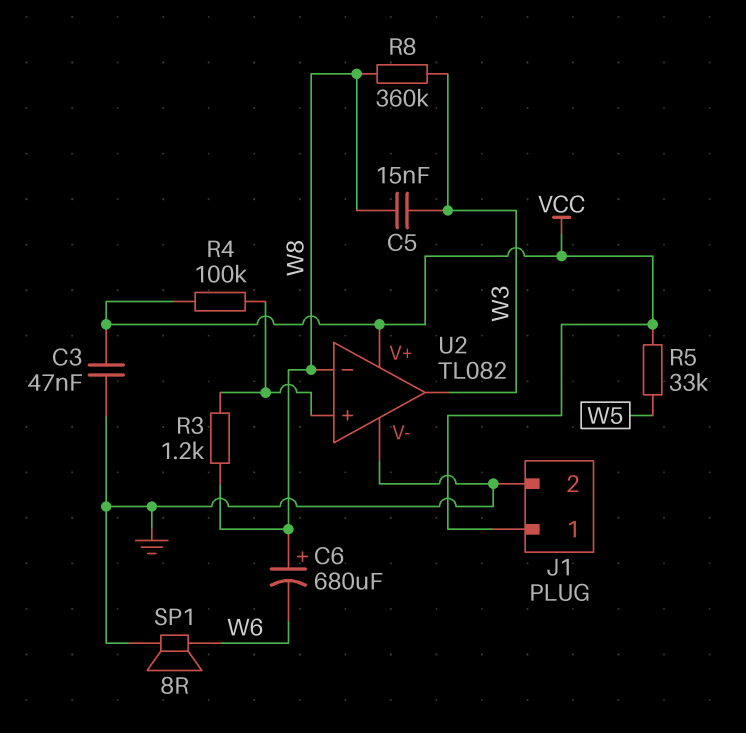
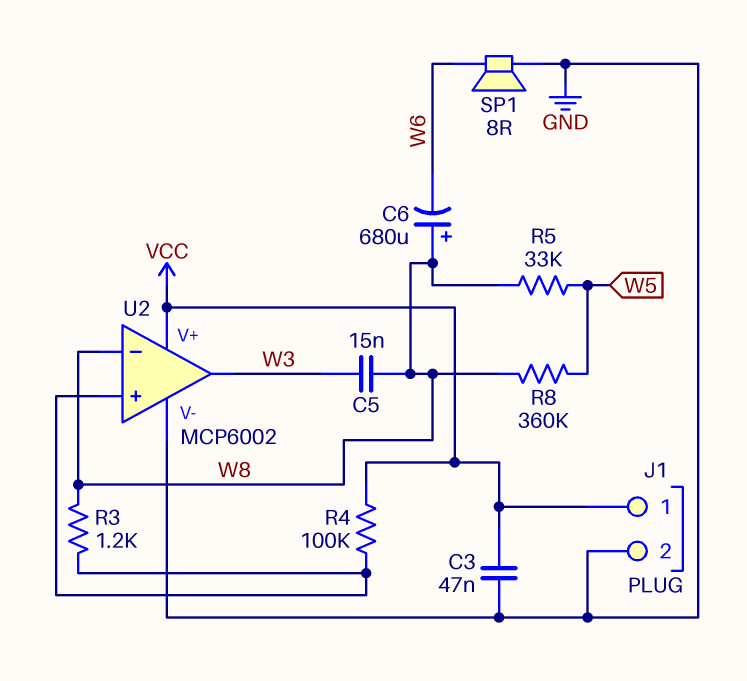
R5: 33k (VCC, W5) -> 33k (W5, W8)
R8: 360k (W3, W8) -> 360k (W5, W8)
U2: TL082 -> MCP6002

